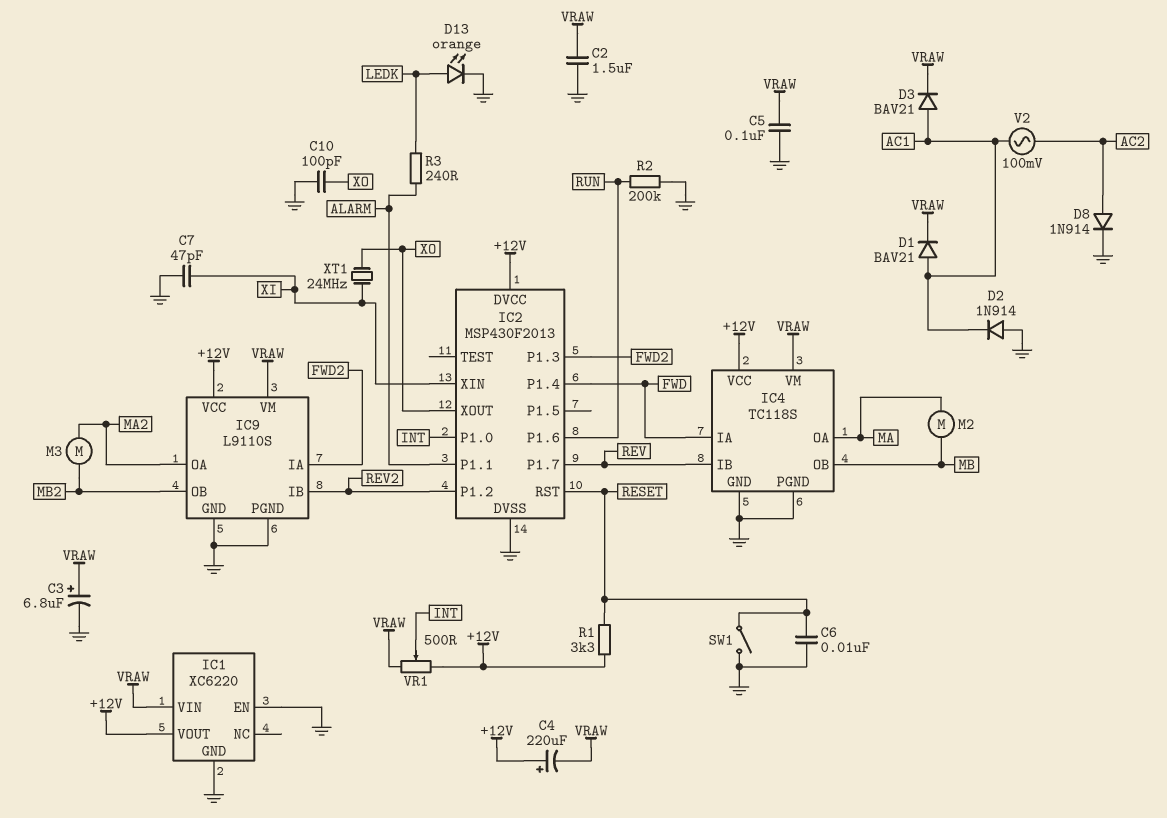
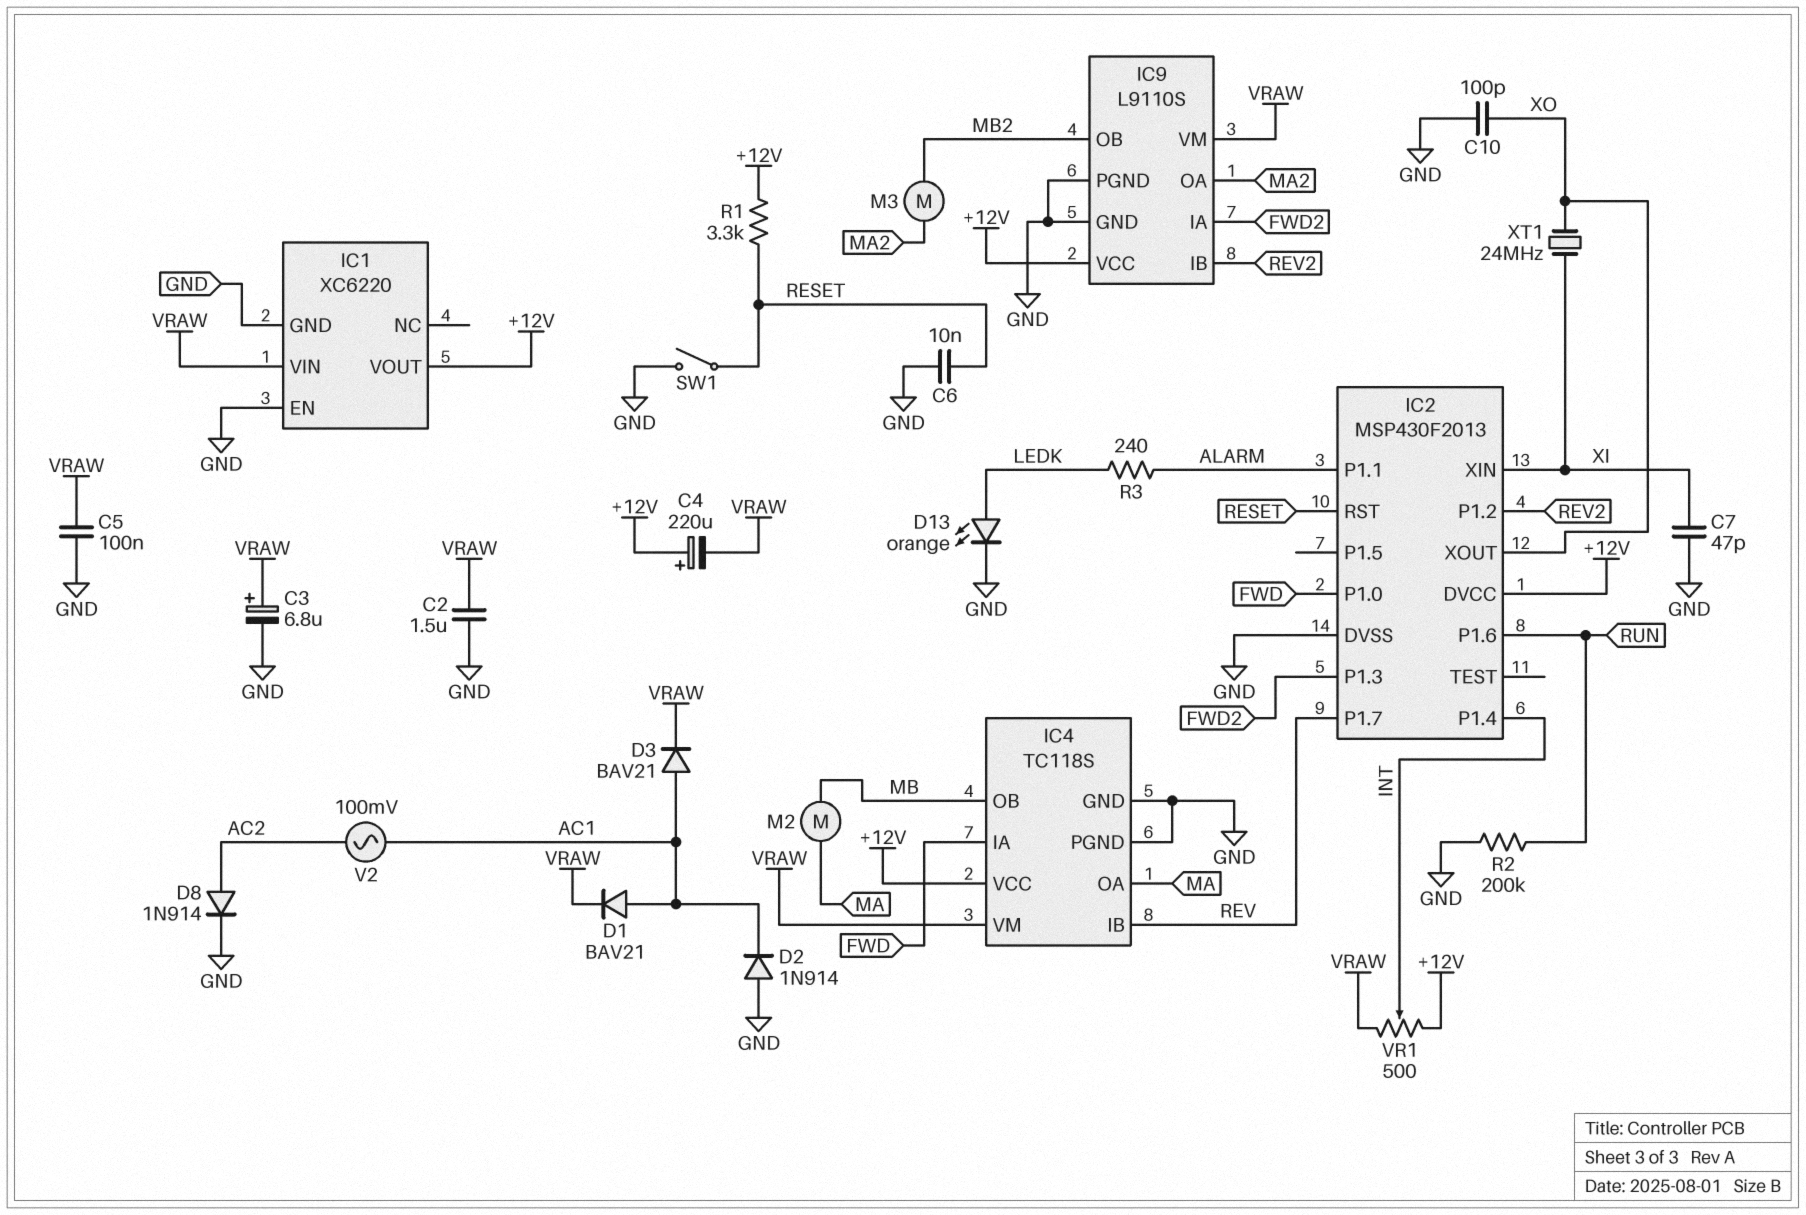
IC2 pin P1.0: INT -> FWD
IC2 pin P1.4: FWD -> INT

